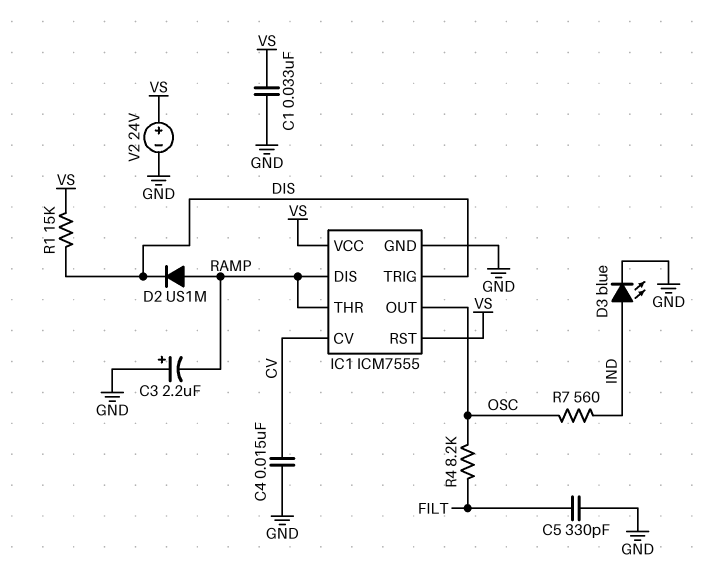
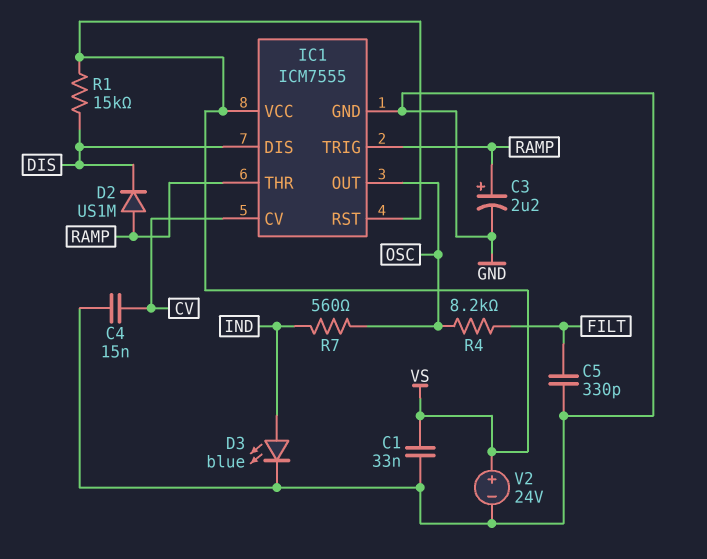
C3: 2.2uF (plus GND, minus RAMP) -> 2.2uF (plus RAMP, minus GND)
IC1 pin DIS: RAMP -> DIS
IC1 pin TRIG: DIS -> RAMP

